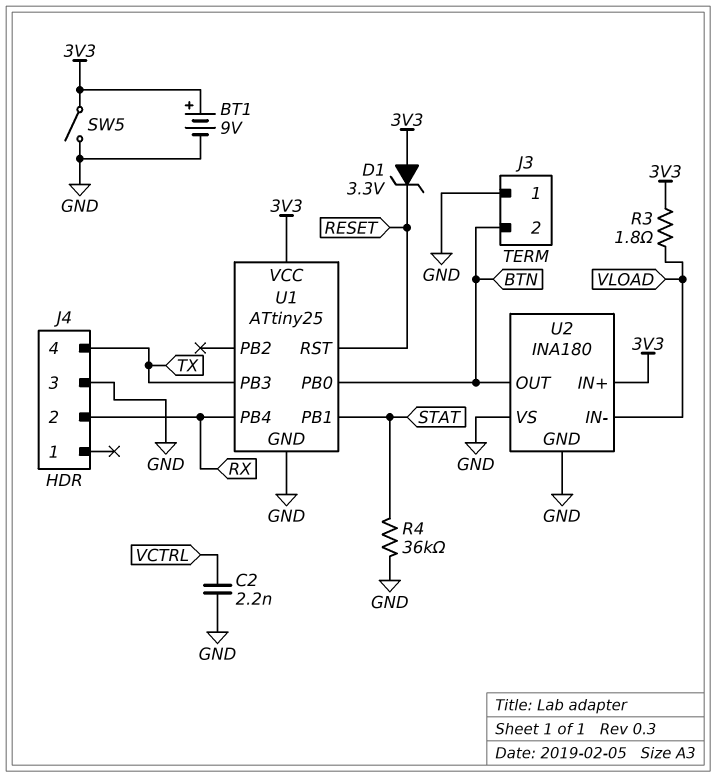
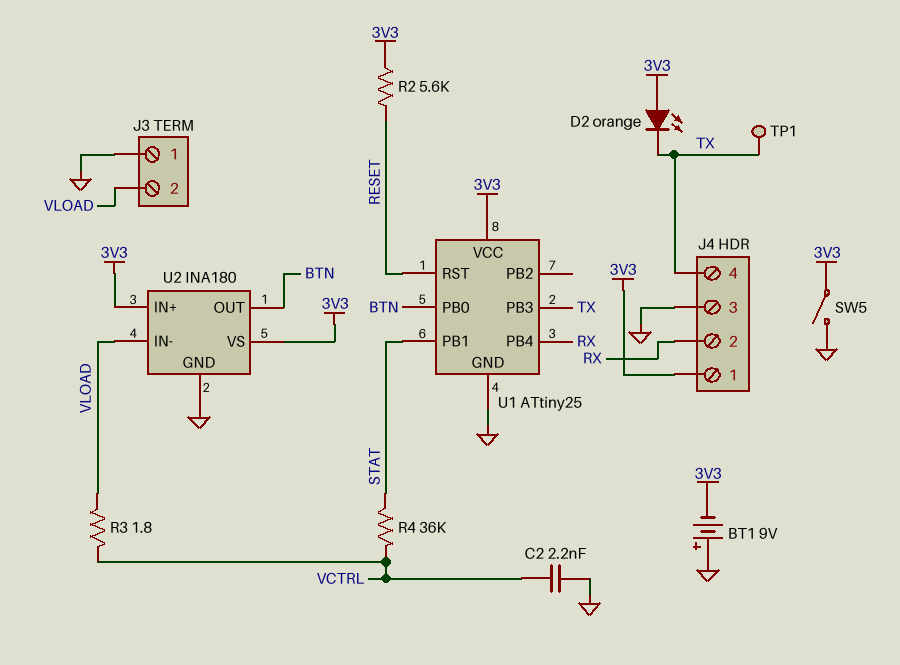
BT1: 9V (plus 3V3, minus GND) -> 9V (plus GND, minus 3V3)
D1: zener 3.3V (A 3V3, K RESET) -> none
D2: none -> LED orange (A 3V3, K TX)
J3 pin 2: BTN -> VLOAD
J4 pin 1: none -> 3V3
R2: none -> 5.6k (3V3, RESET)
R3: 1.8 (3V3, VLOAD) -> 1.8 (VCTRL, VLOAD)
R4: 36k (GND, STAT) -> 36k (STAT, VCTRL)
TP1: none -> test point (TX)
U2 pin VS: GND -> 3V3

